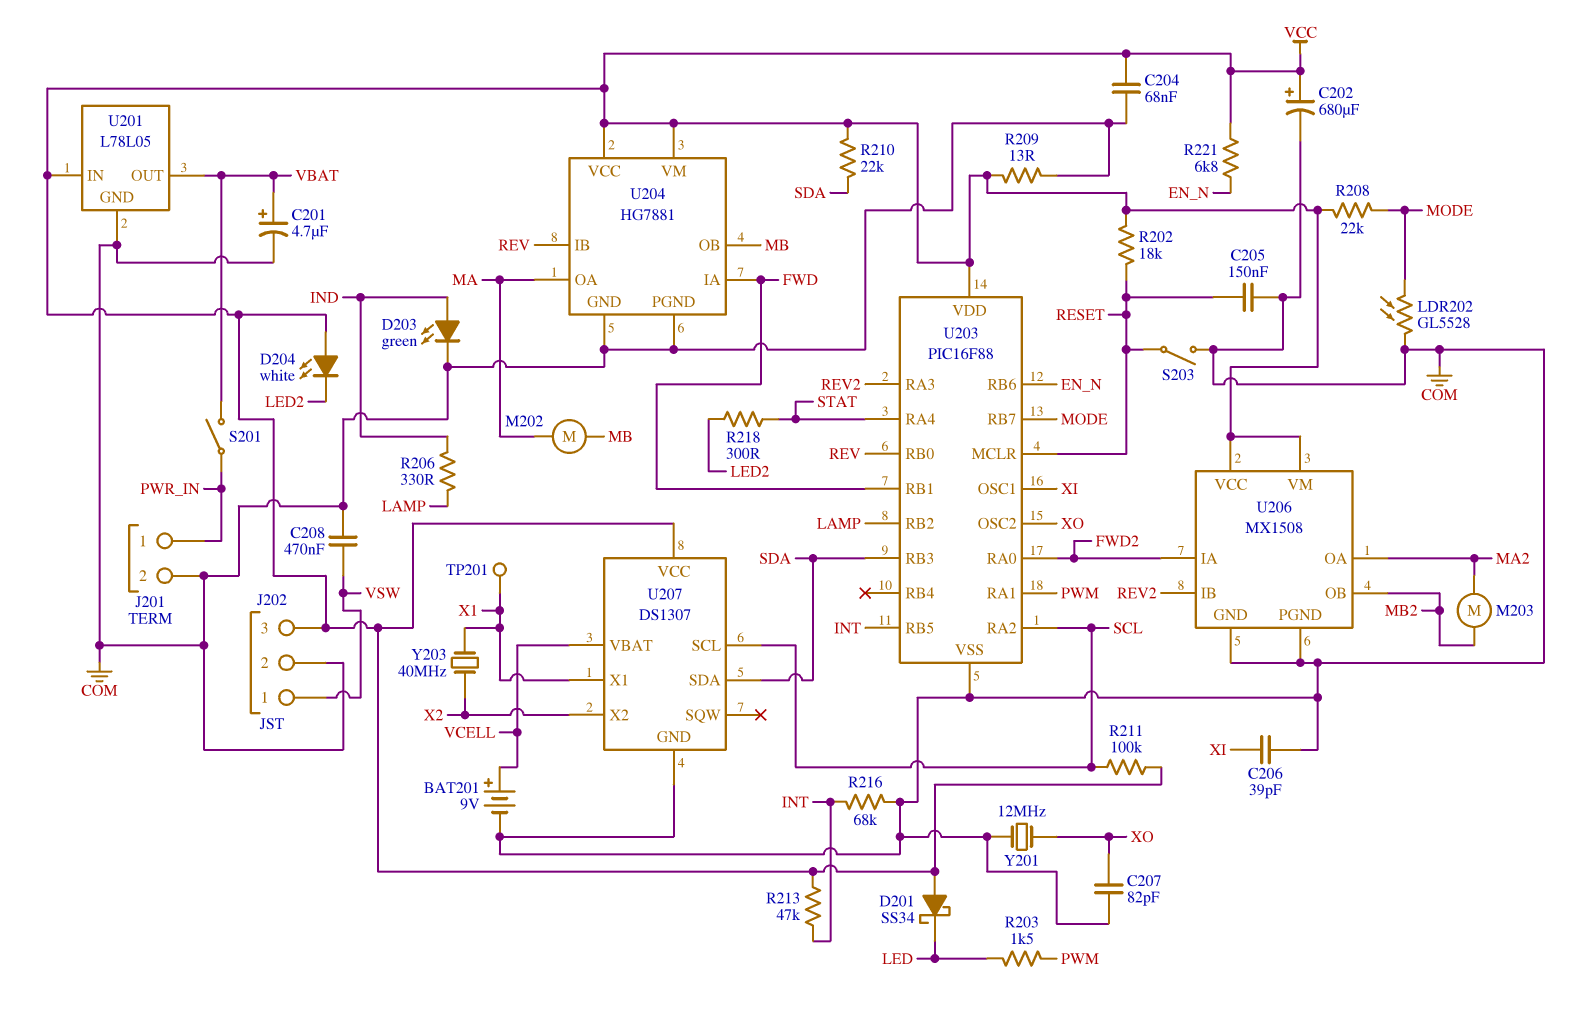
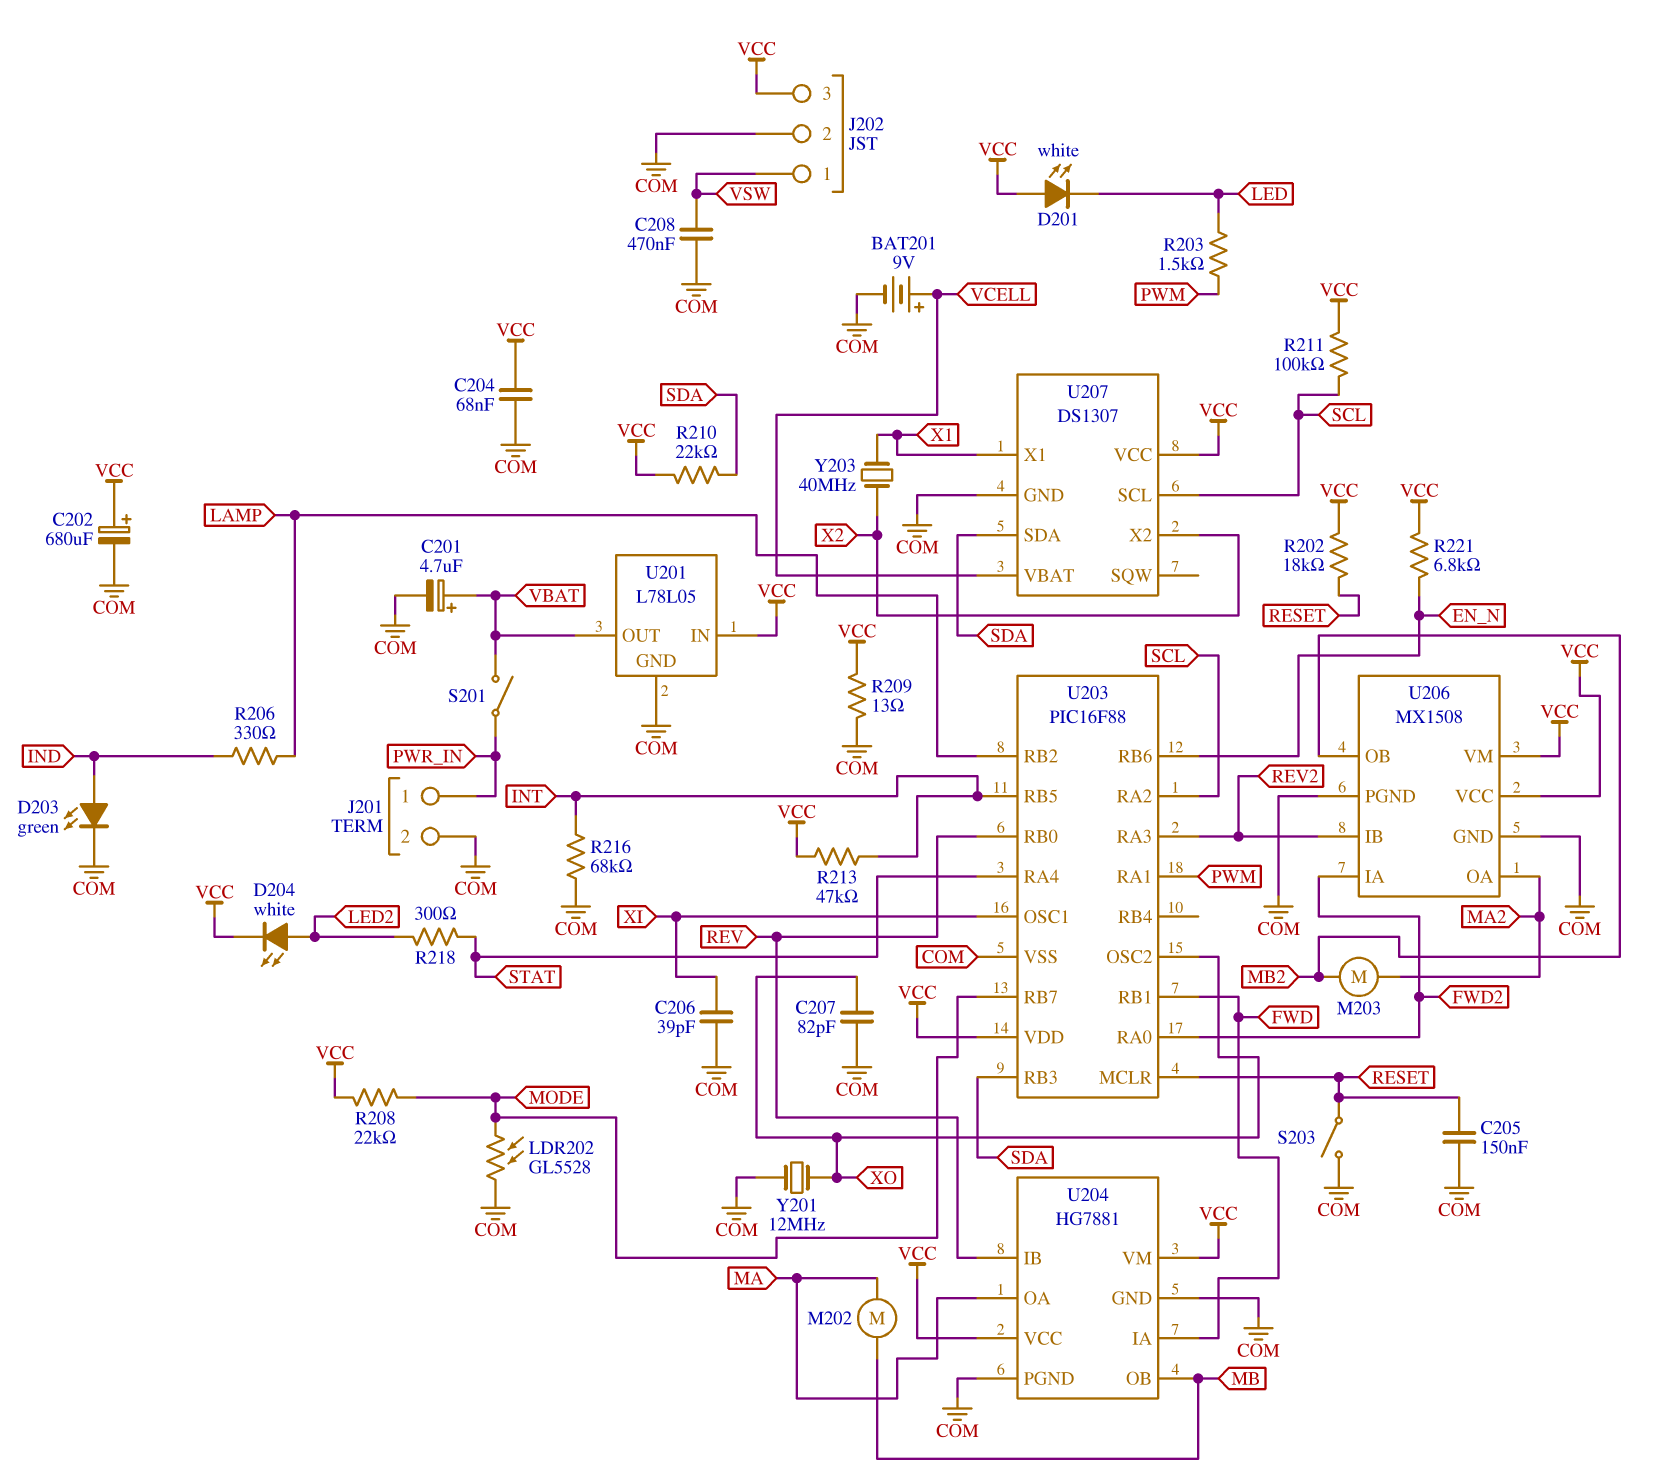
D201: schottky SS34 (A VCC, K LED) -> LED white (A VCC, K LED)
D204: LED white (A VCC, K LED2) -> LED white (A LED2, K VCC)
TP201: test point (X1) -> none

